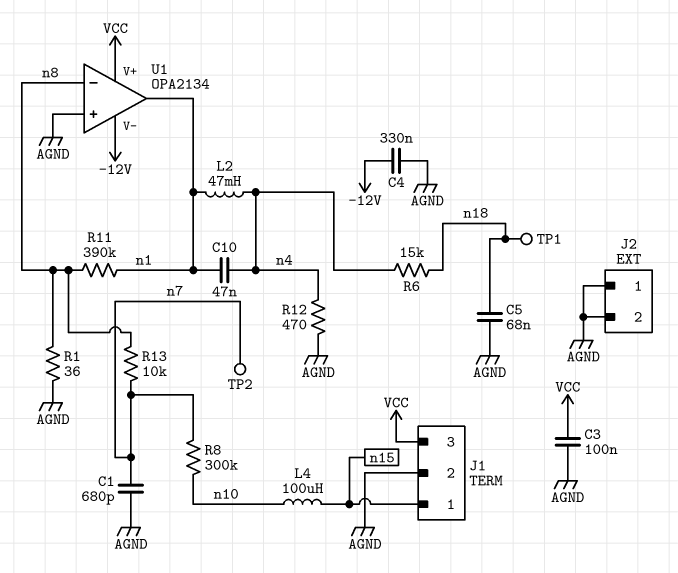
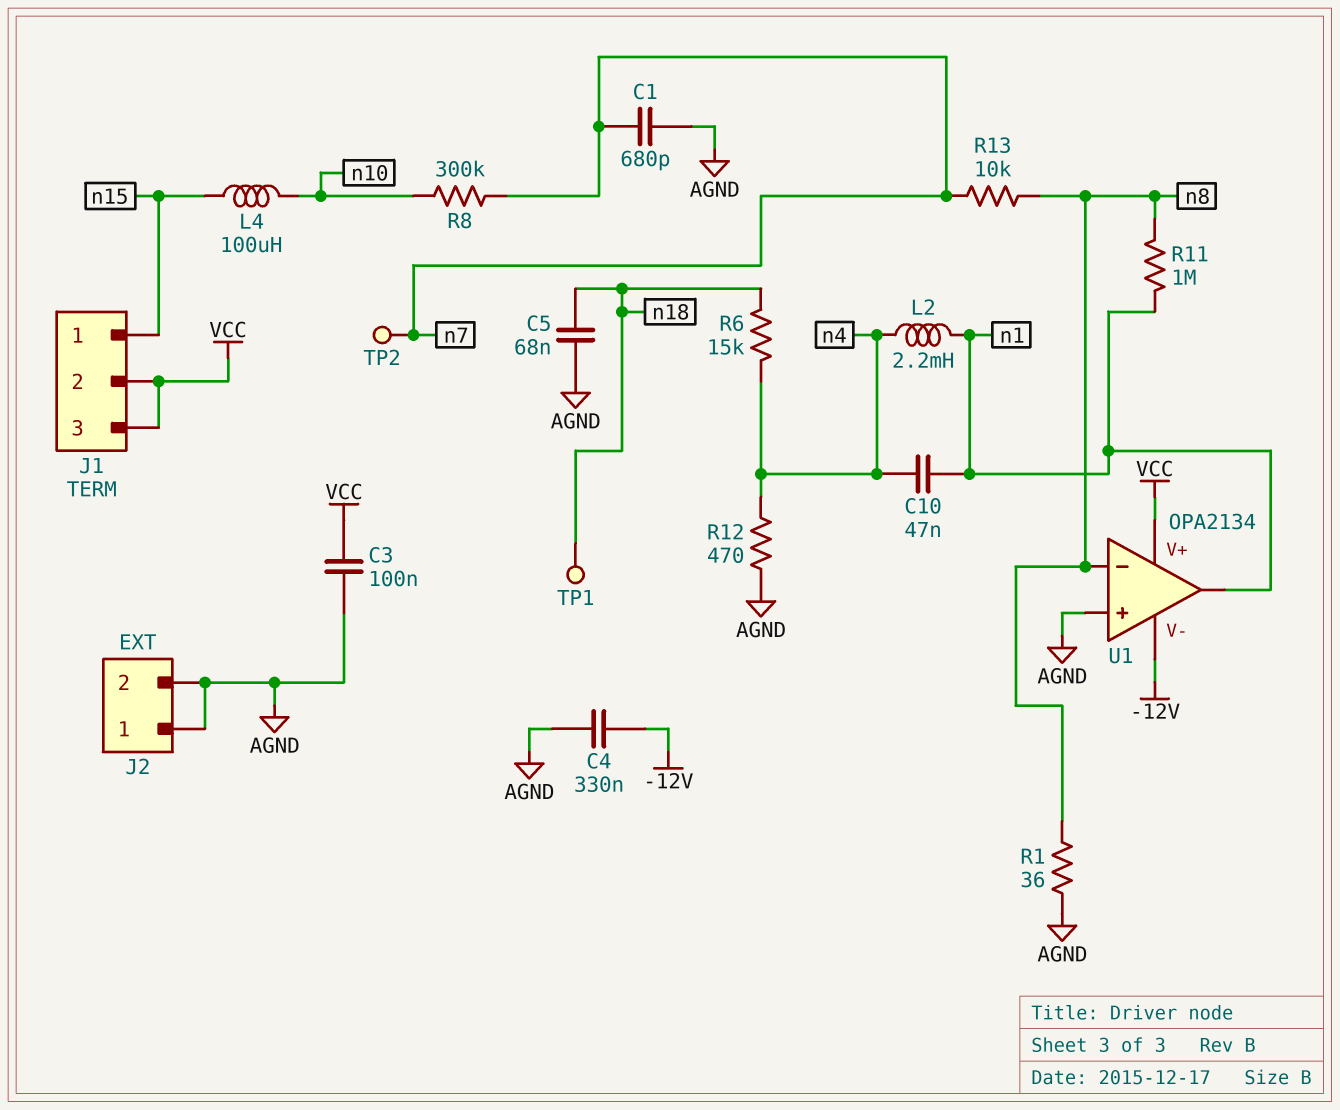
J1 pin 2: AGND -> VCC
L2: 47mH (n1, n4) -> 2.2mH (n1, n4)
R11: 390k (n1, n8) -> 1M (n1, n8)

